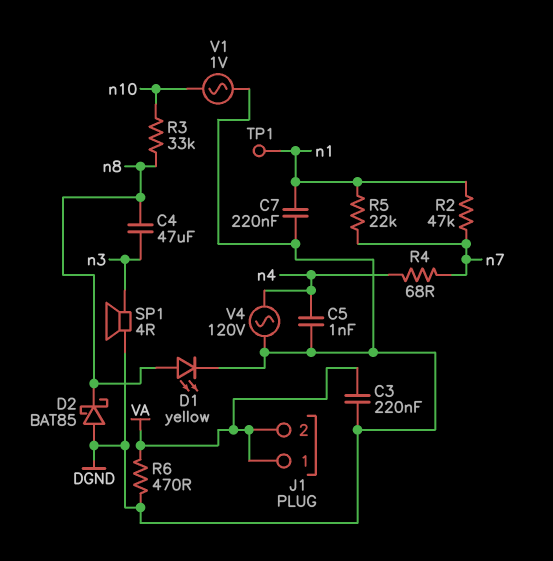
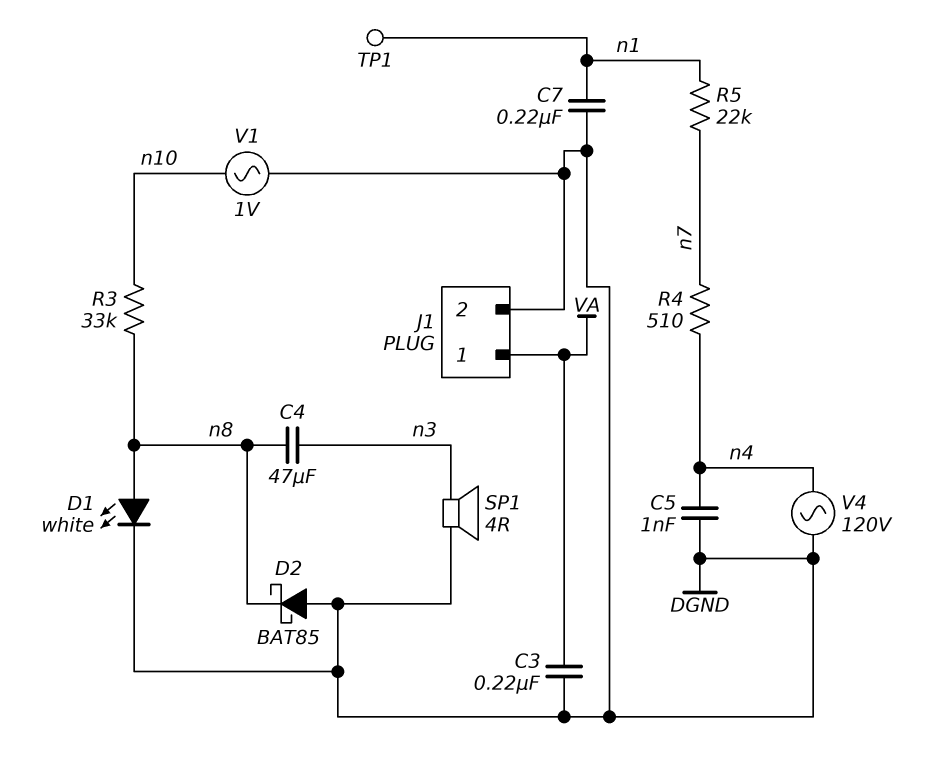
D1: LED yellow (A n8, K DGND) -> LED white (A n8, K DGND)
J1 pin 2: VA -> DGND
R2: 47k (n1, n7) -> none
R4: 68 (n4, n7) -> 510 (n4, n7)
R6: 470 (DGND, VA) -> none

